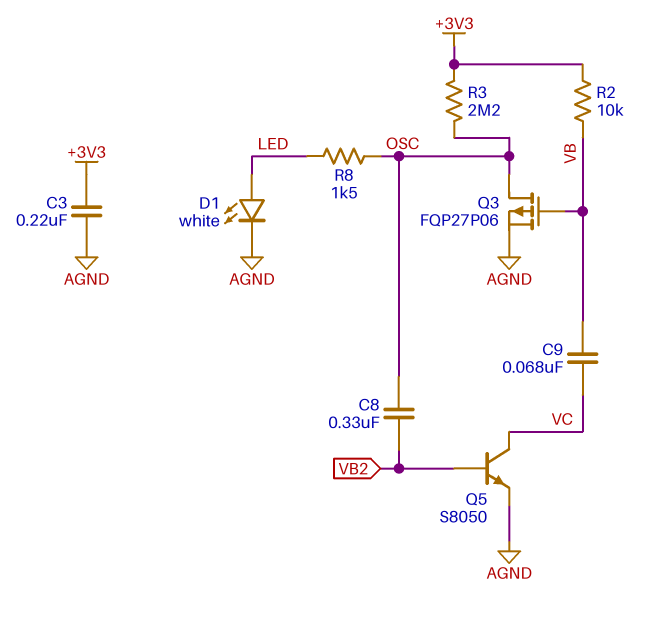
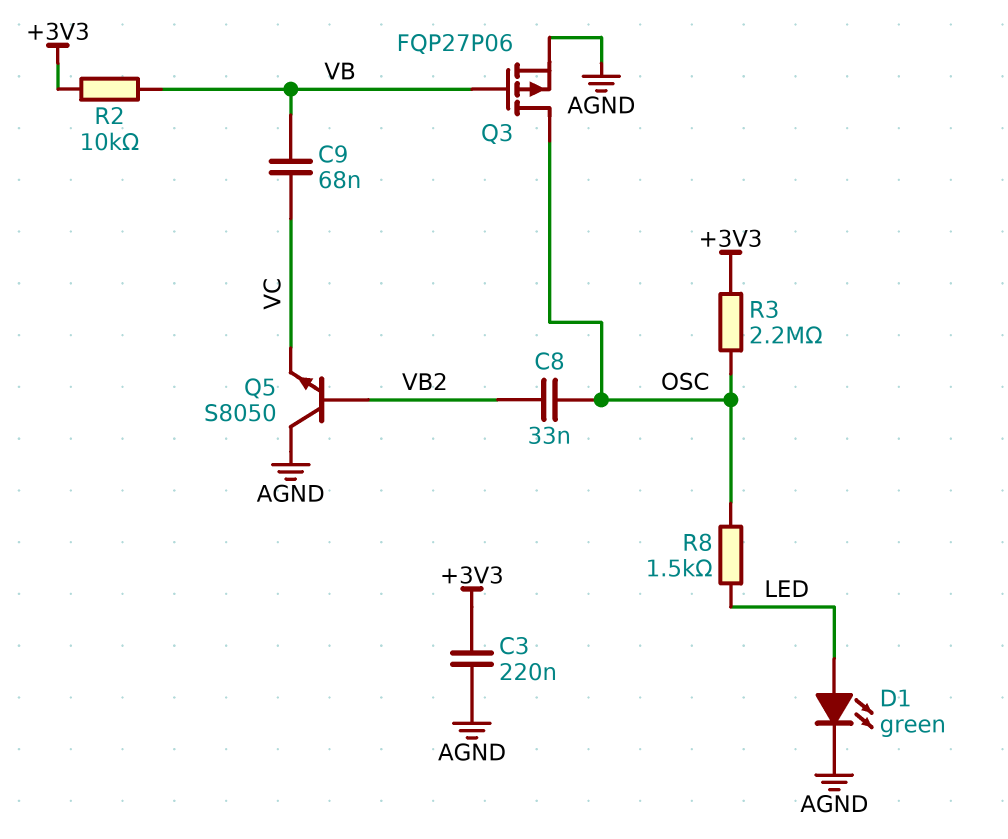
C8: 330nF (OSC, VB2) -> 33nF (OSC, VB2)
D1: LED white (A LED, K AGND) -> LED green (A LED, K AGND)
Q5: NPN S8050 (B VB2, C VC, E AGND) -> NPN S8050 (B VB2, C AGND, E VC)

